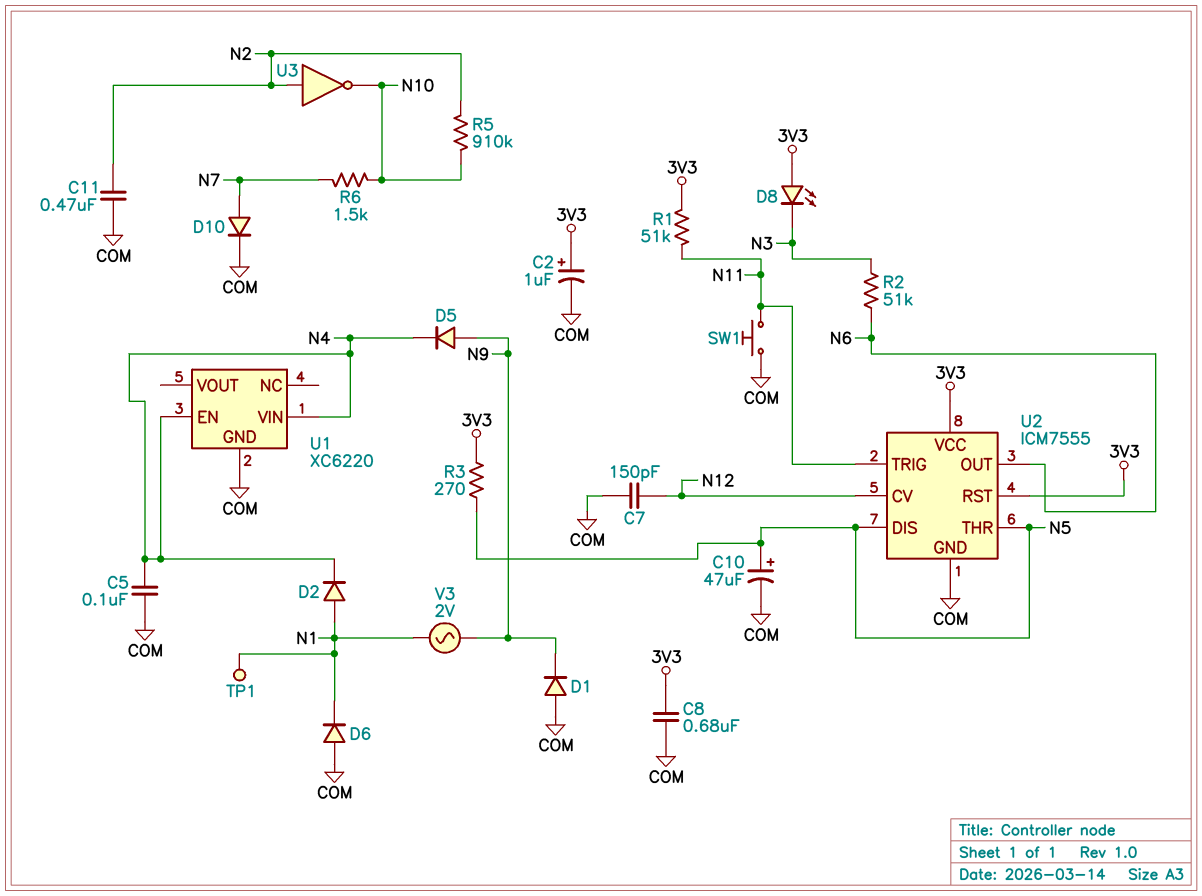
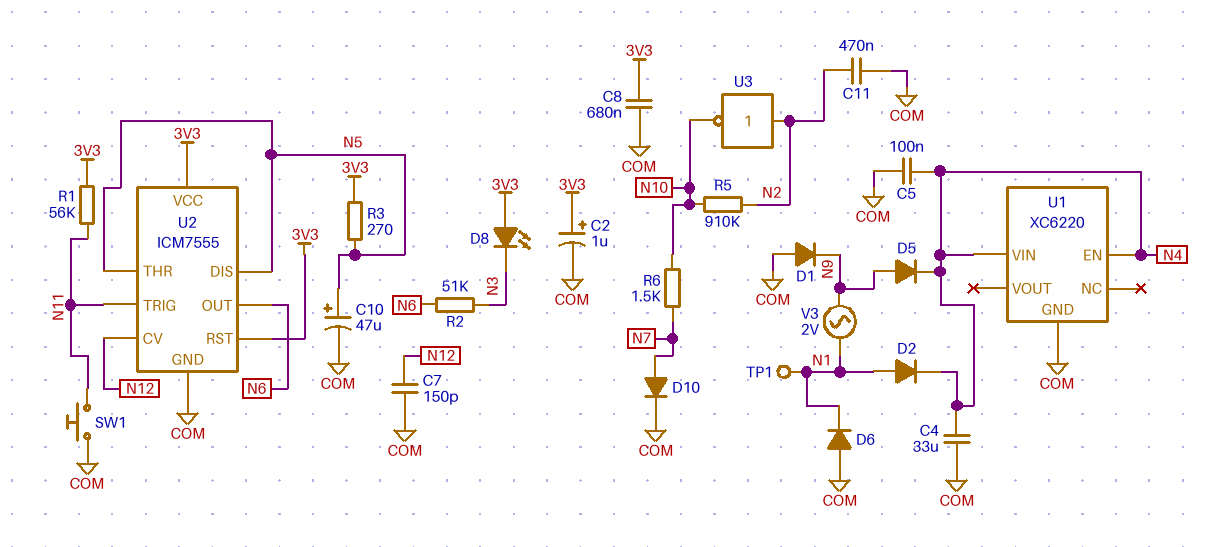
C4: none -> 33uF (COM, N4)
R1: 51k (3V3, N11) -> 56k (3V3, N11)

